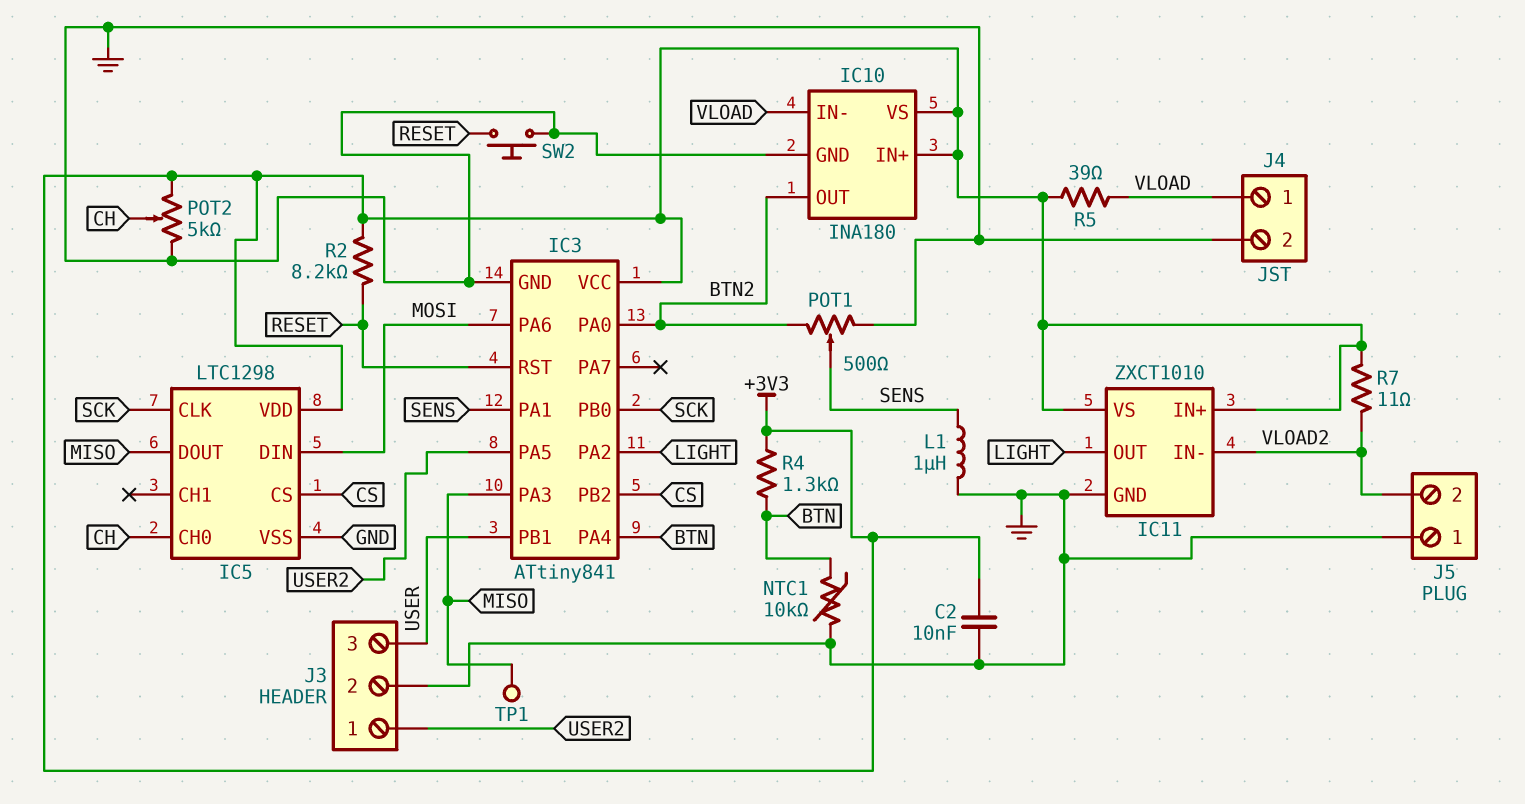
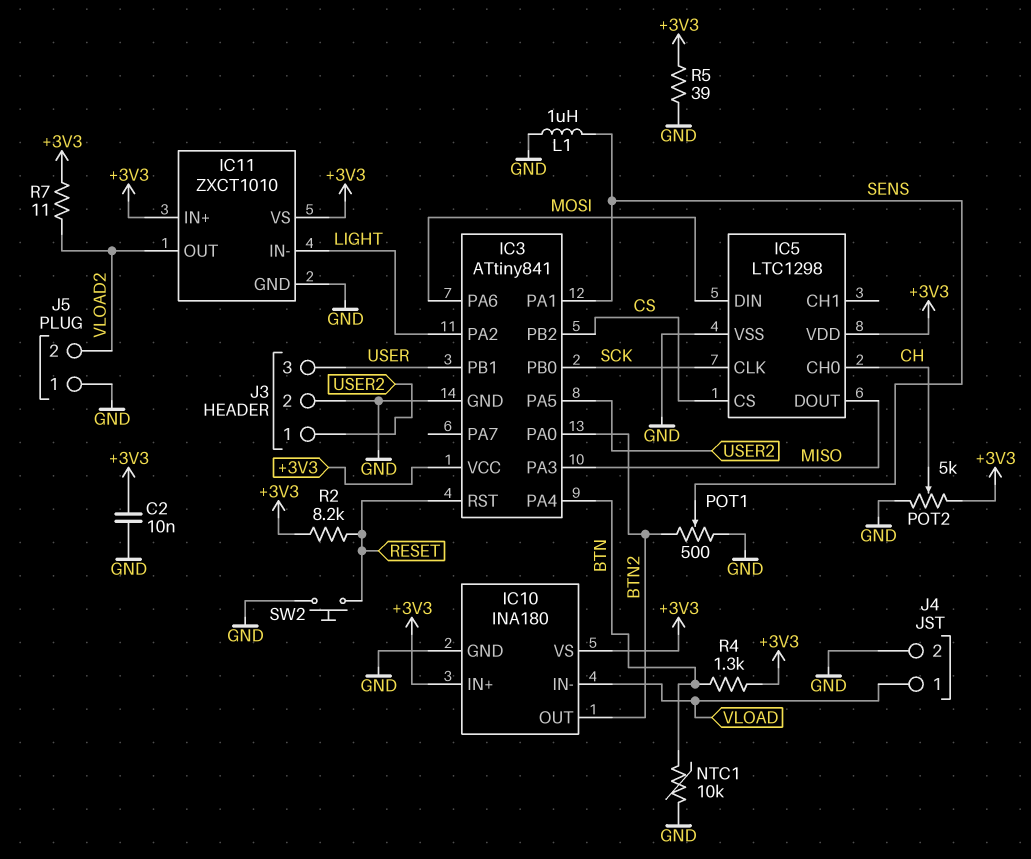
IC11 pin IN-: VLOAD2 -> LIGHT
IC11 pin OUT: LIGHT -> VLOAD2
R5: 39 (+3V3, VLOAD) -> 39 (+3V3, GND)
TP1: test point (MISO) -> none

